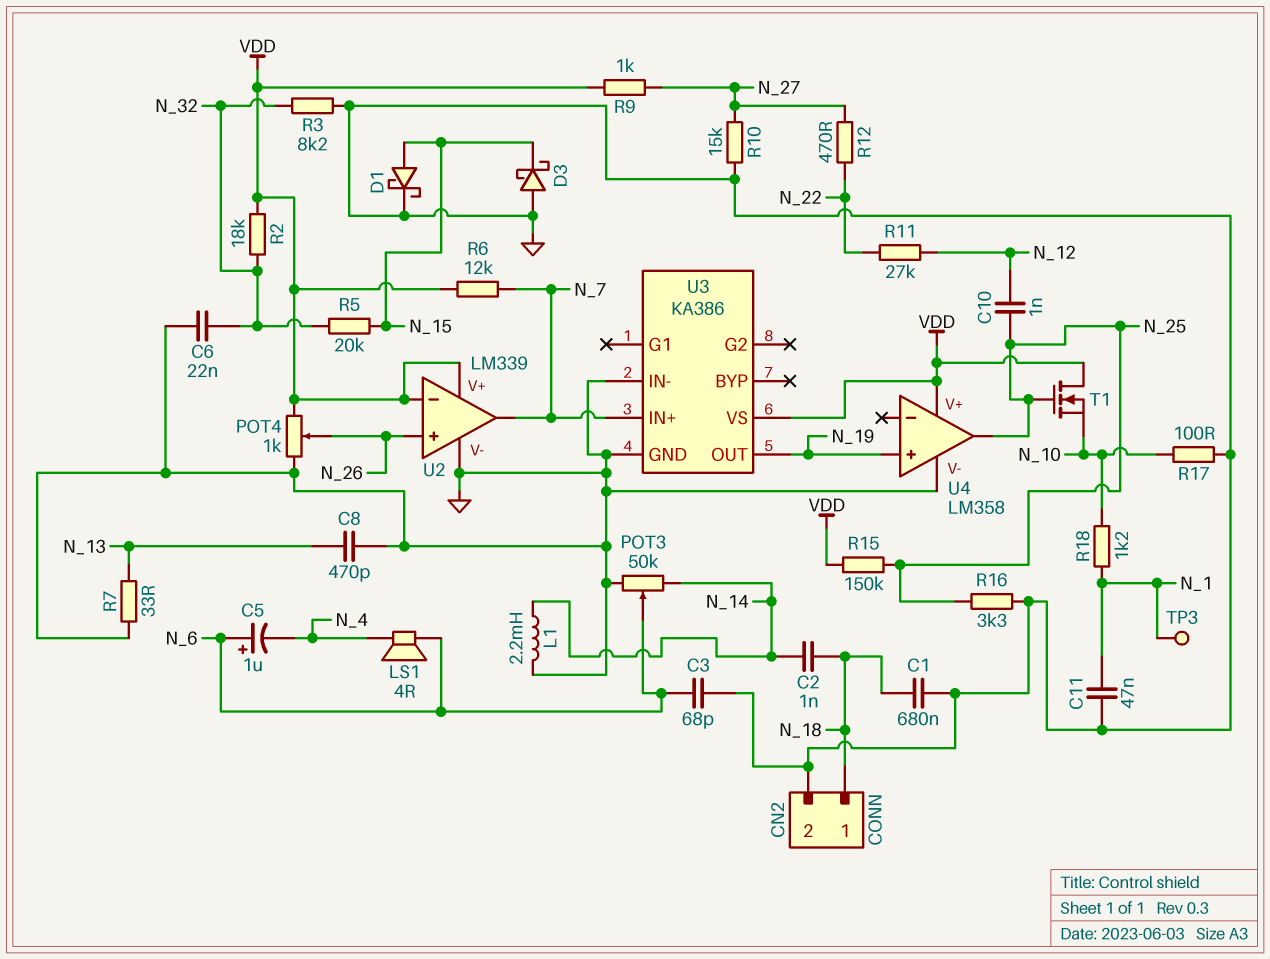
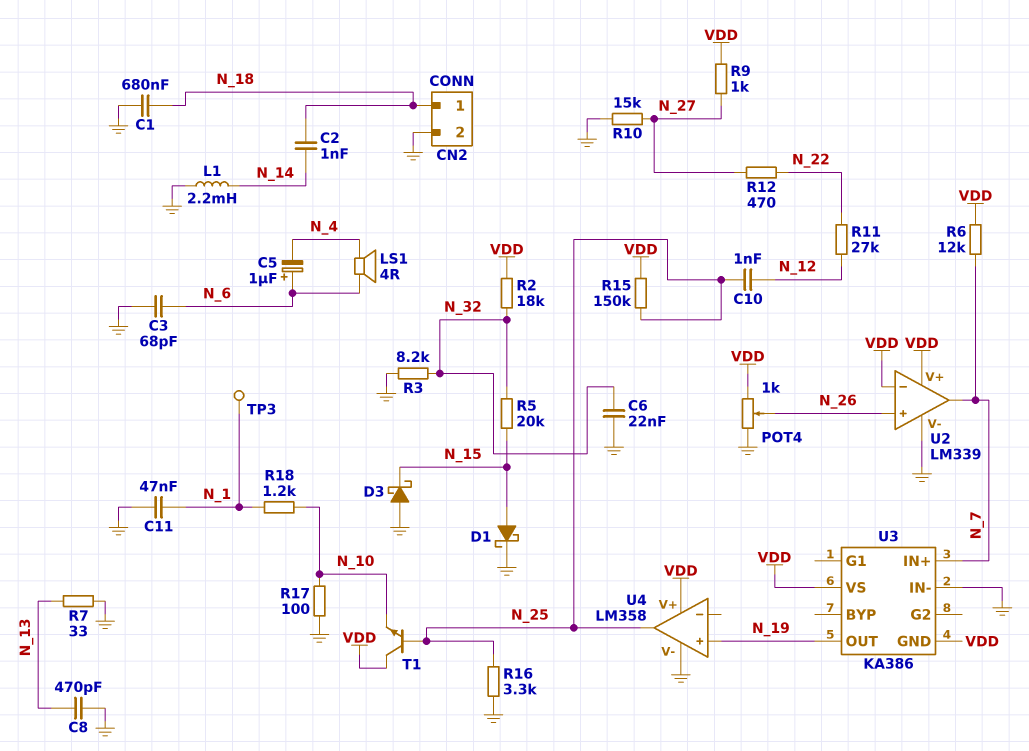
POT3: 50k (GND, N_14, wiper N_6) -> none
T1: NMOS (G N_25, D VDD, S N_10) -> NPN (B N_25, C VDD, E N_10)
U3 pin GND: GND -> VDD

